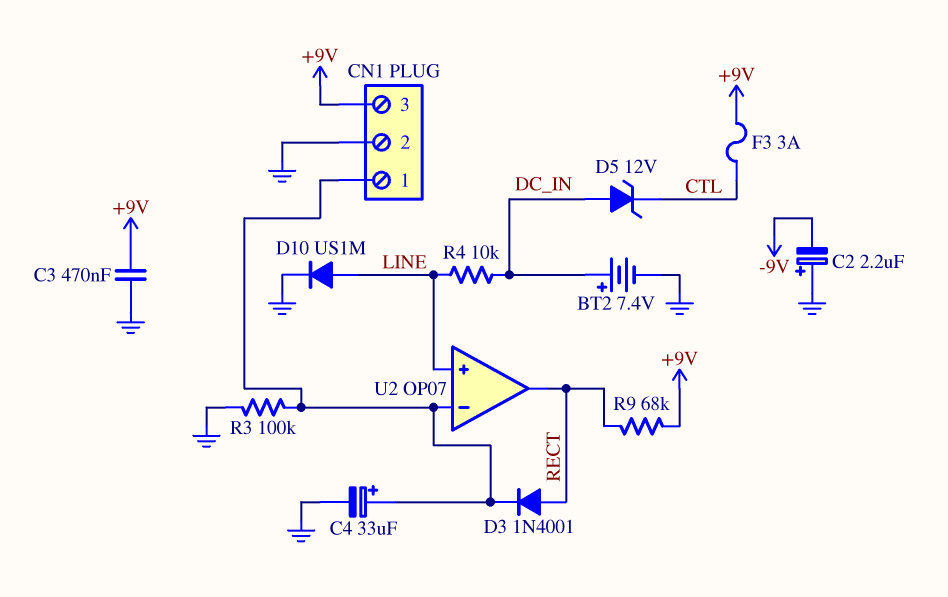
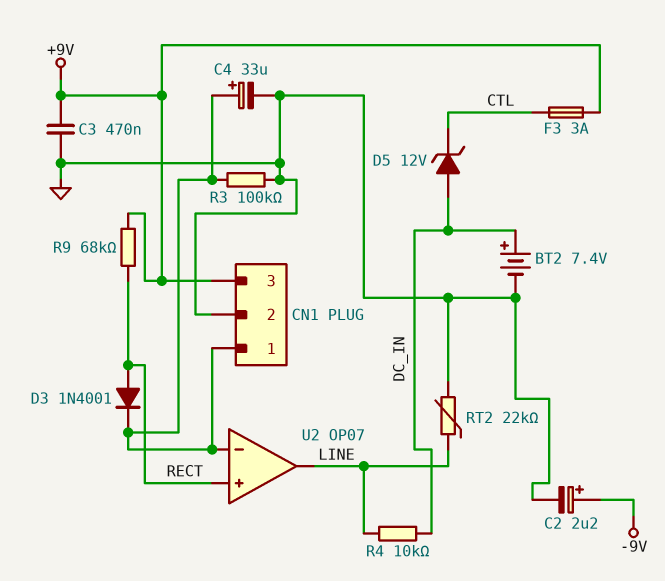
C2: 2.2uF (plus GND, minus -9V) -> 2.2uF (plus -9V, minus GND)
D10: diode US1M (A LINE, K GND) -> none
RT2: none -> 22k (GND, LINE)
U2 pin in+: LINE -> RECT
U2 pin out: RECT -> LINE

